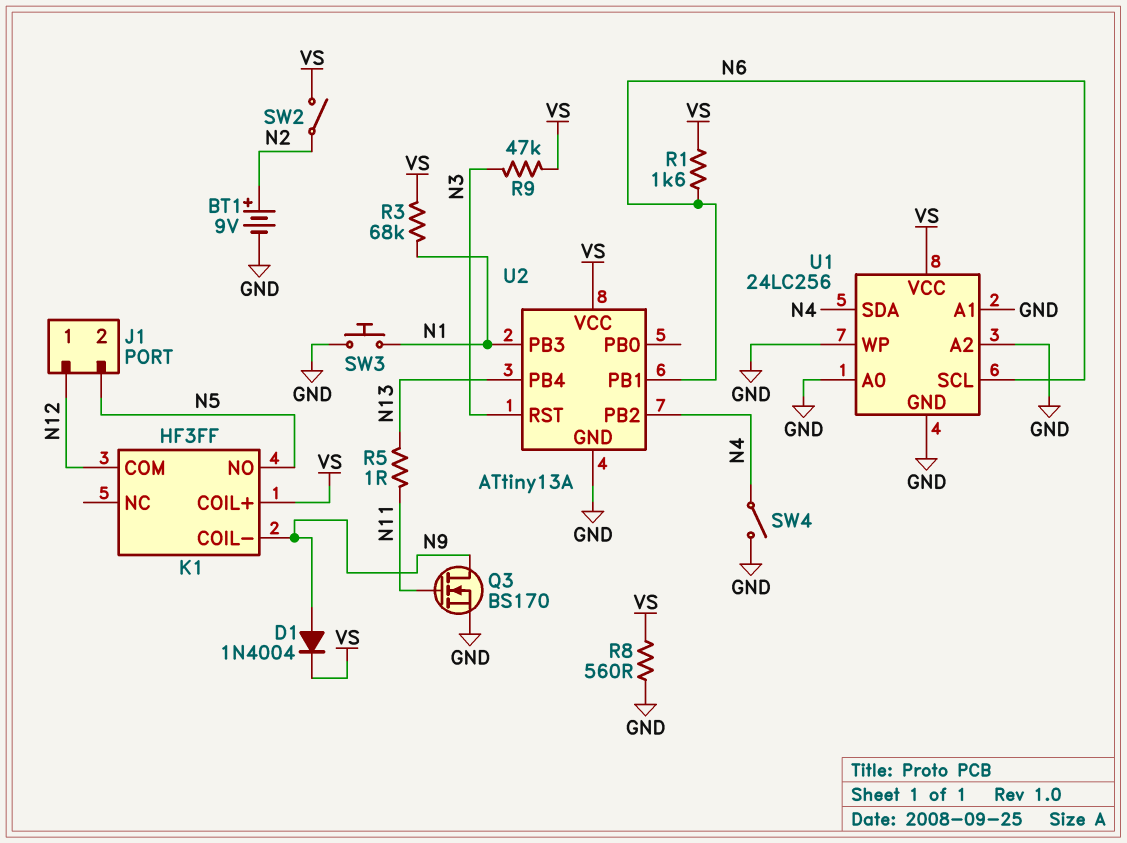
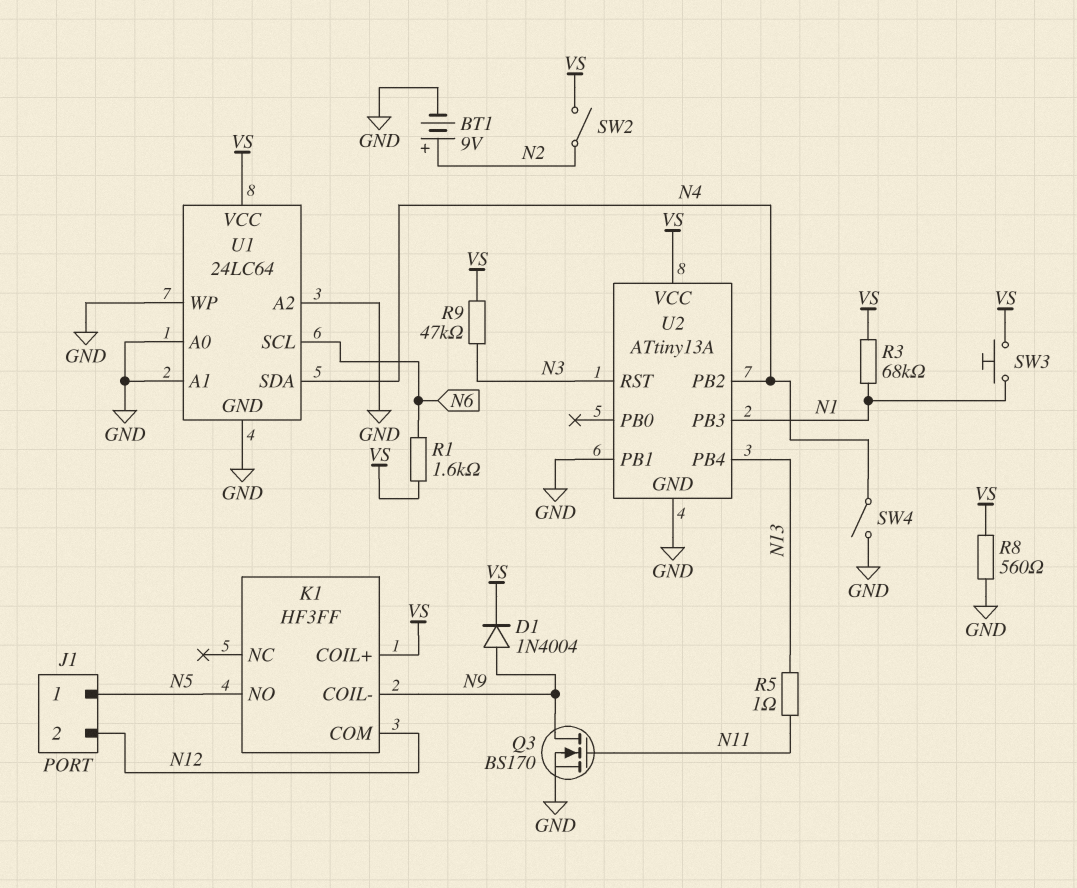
J1 pin 1: N12 -> N5
J1 pin 2: N5 -> N12
SW3: button (GND, N1) -> button (N1, VS)
U1: 24LC256 -> 24LC64
U2 pin PB1: N6 -> GND

